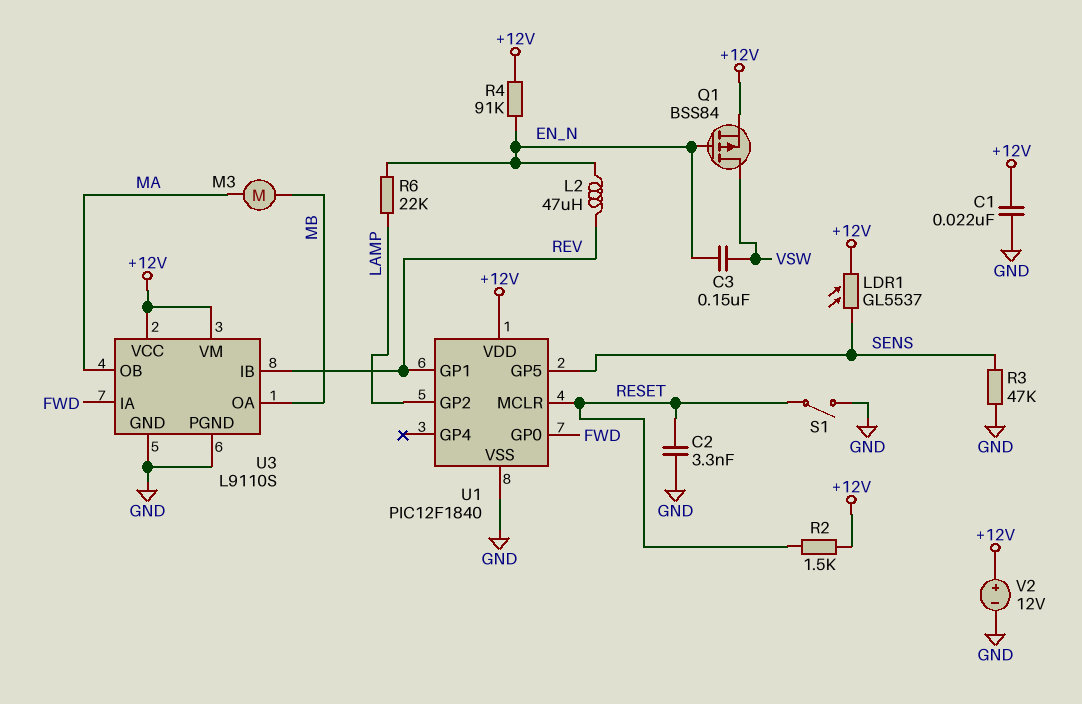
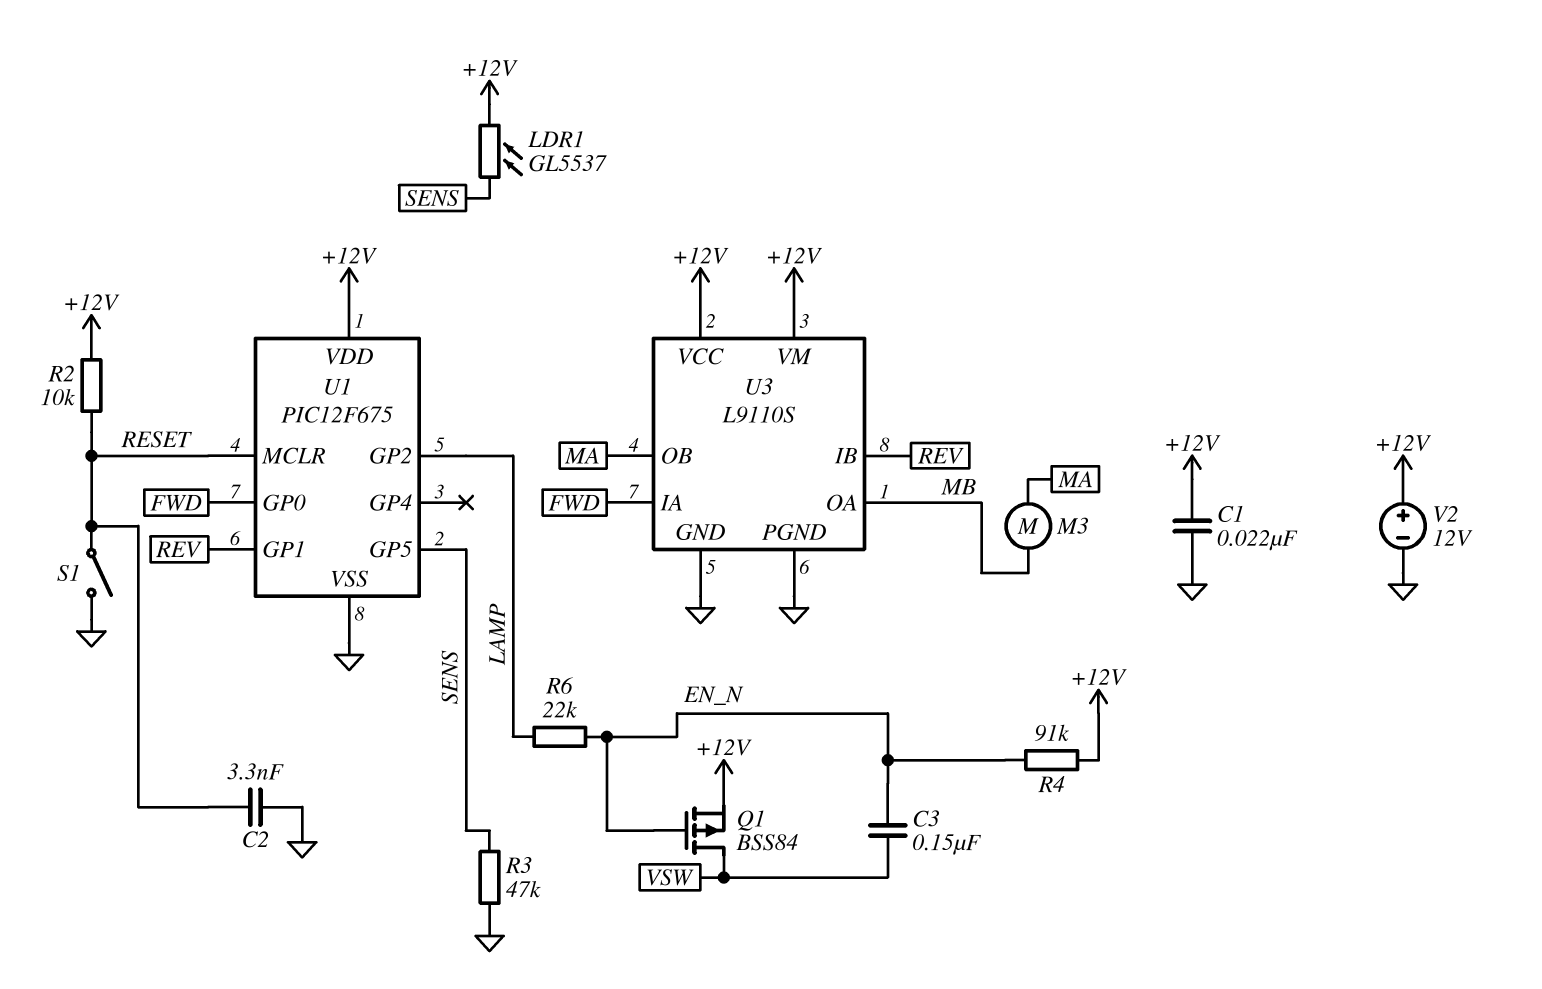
L2: 47uH (EN_N, REV) -> none
R2: 1.5k (+12V, RESET) -> 10k (+12V, RESET)
U1: PIC12F1840 -> PIC12F675

